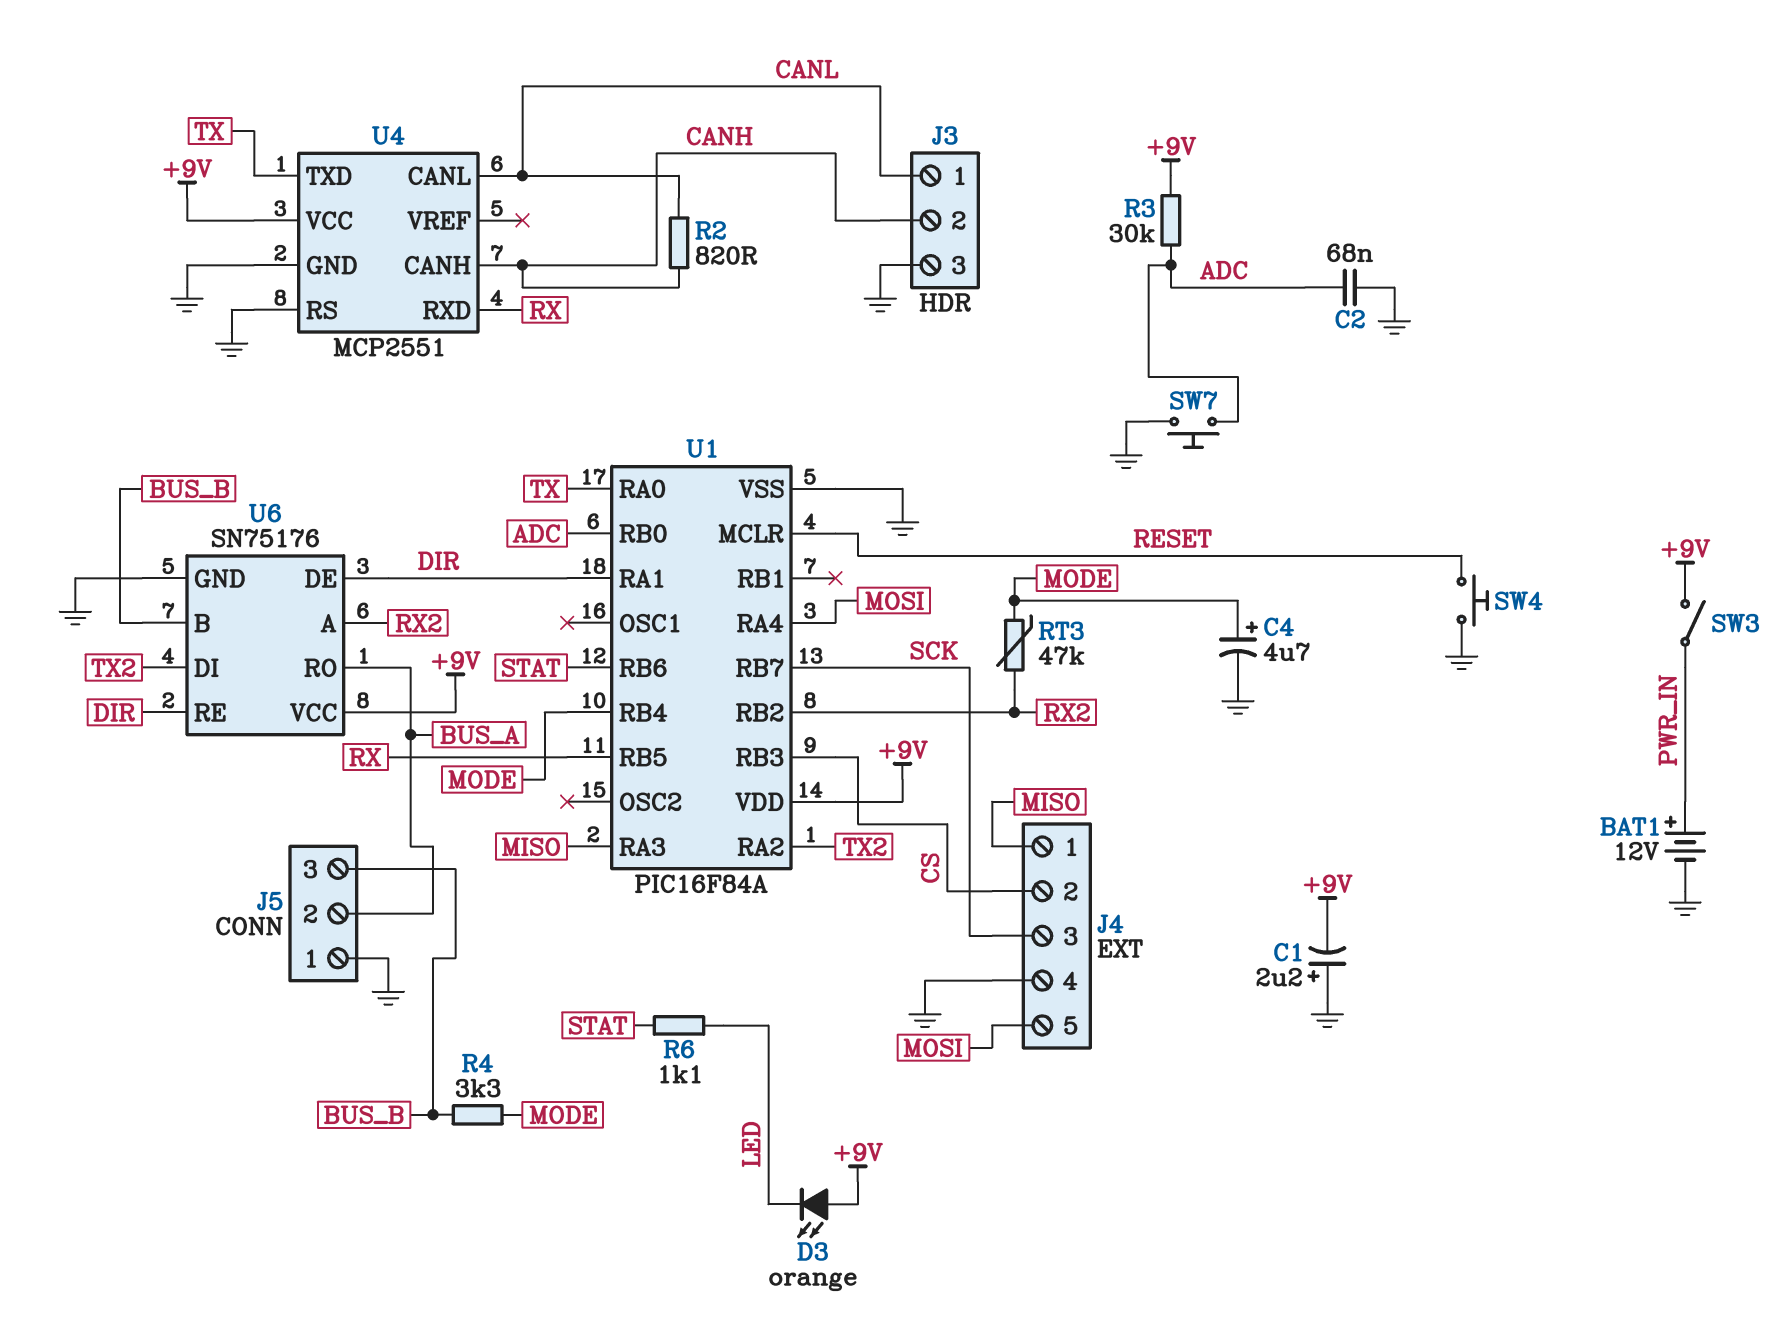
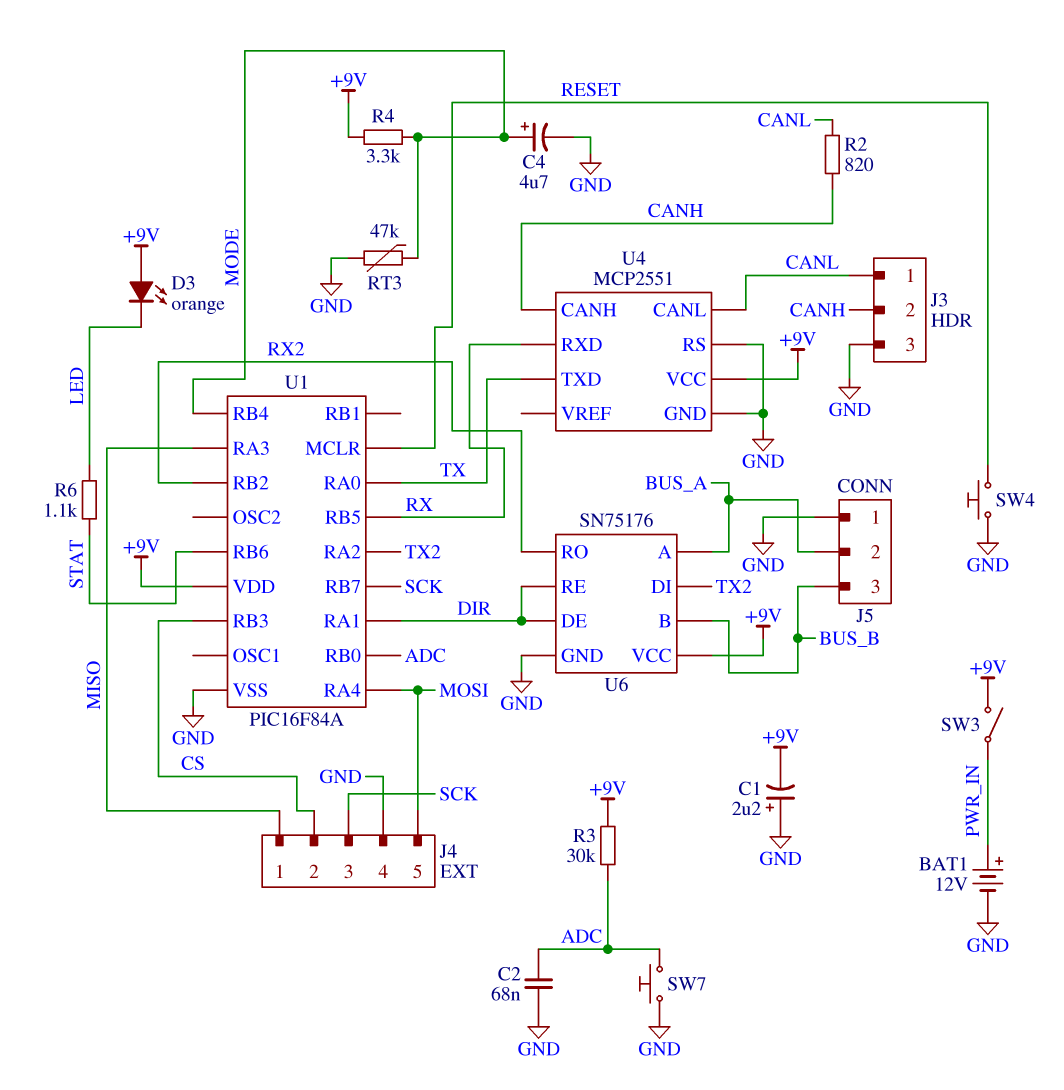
R4: 3.3k (BUS_B, MODE) -> 3.3k (+9V, MODE)
RT3: 47k (MODE, RX2) -> 47k (GND, MODE)
U6 pin A: RX2 -> BUS_A
U6 pin RO: BUS_A -> RX2

